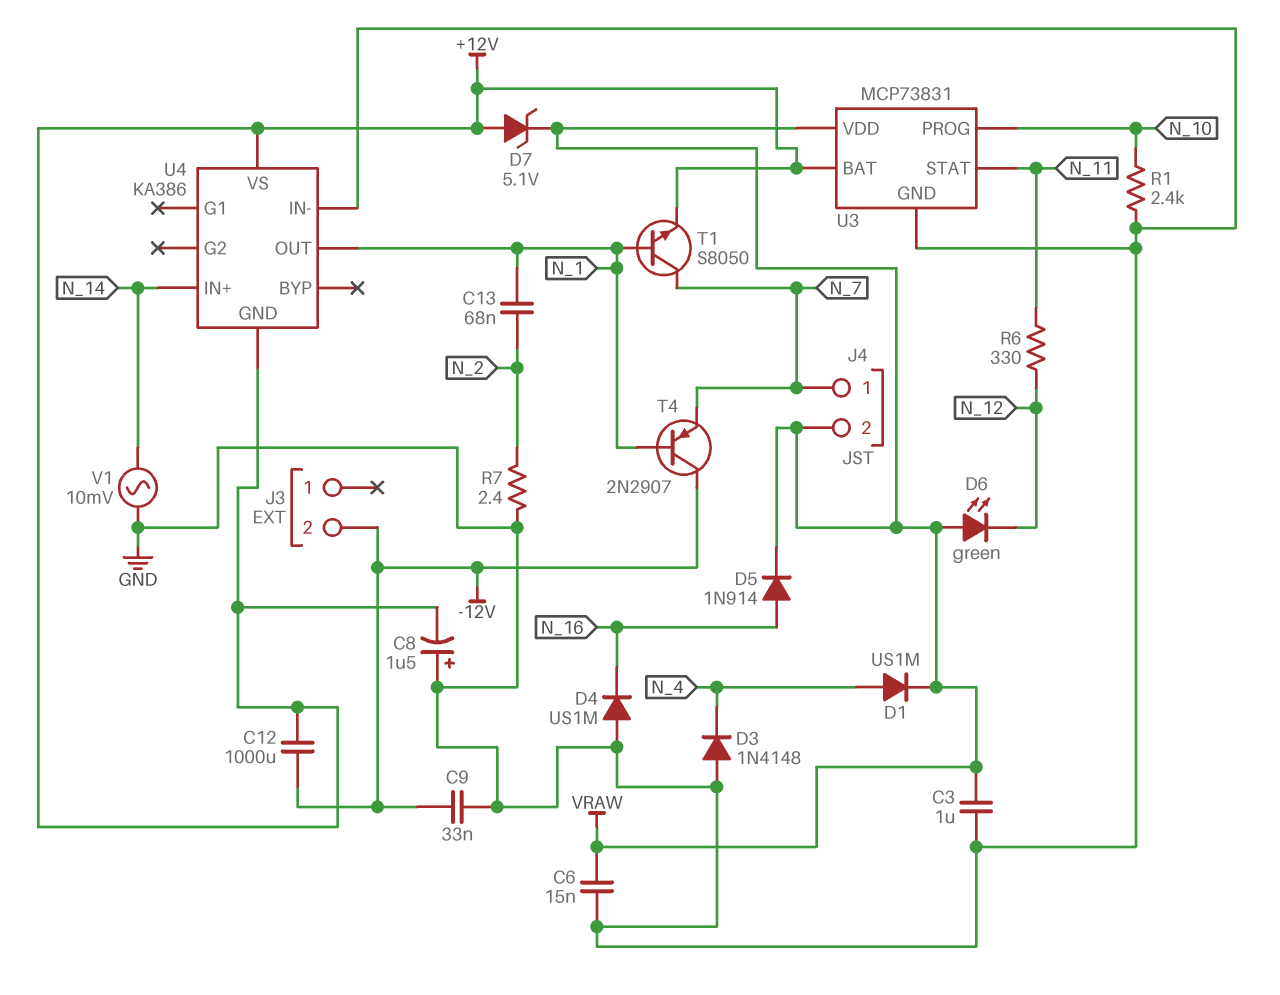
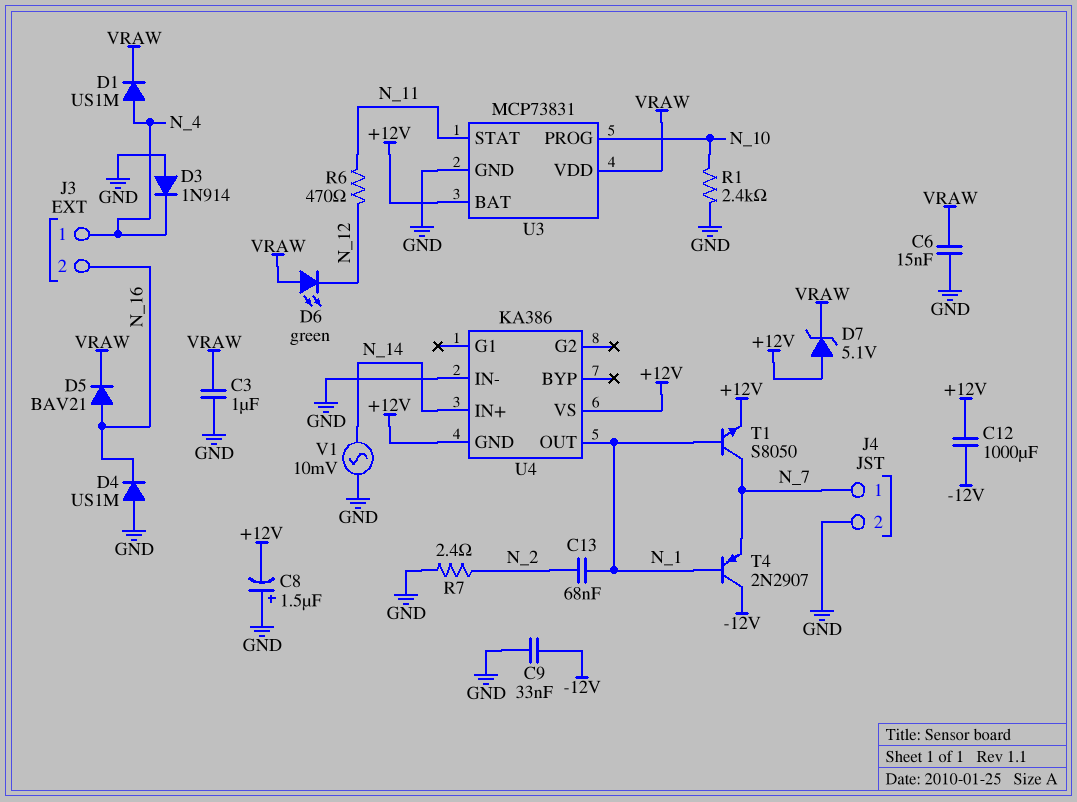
D3: diode 1N4148 (A GND, K N_4) -> diode 1N914 (A GND, K N_4)
D5: diode 1N914 (A N_16, K VRAW) -> diode BAV21 (A N_16, K VRAW)
J3 pin 1: none -> N_4
J3 pin 2: -12V -> N_16
J4 pin 2: VRAW -> GND
R6: 330 (N_11, N_12) -> 470 (N_11, N_12)

